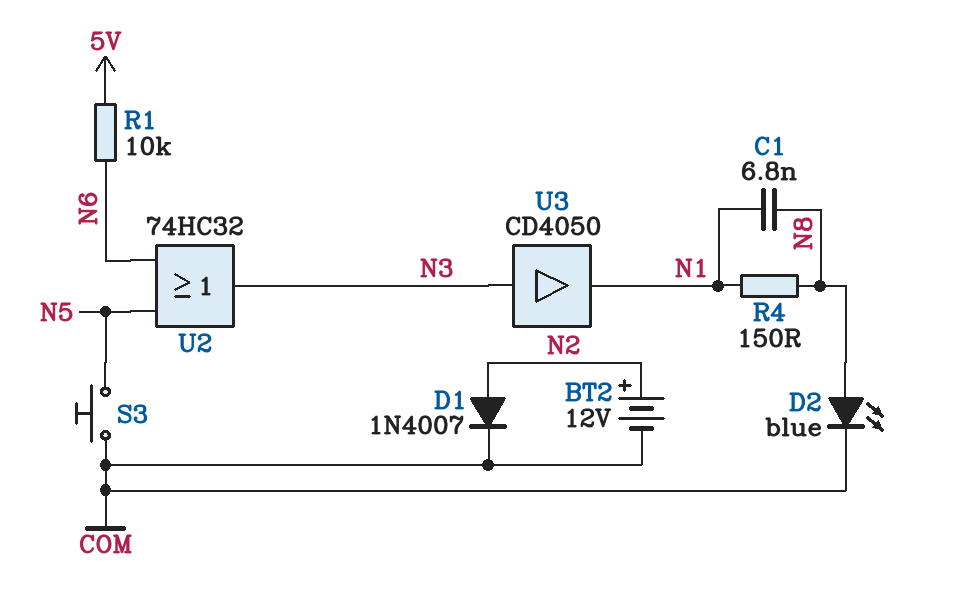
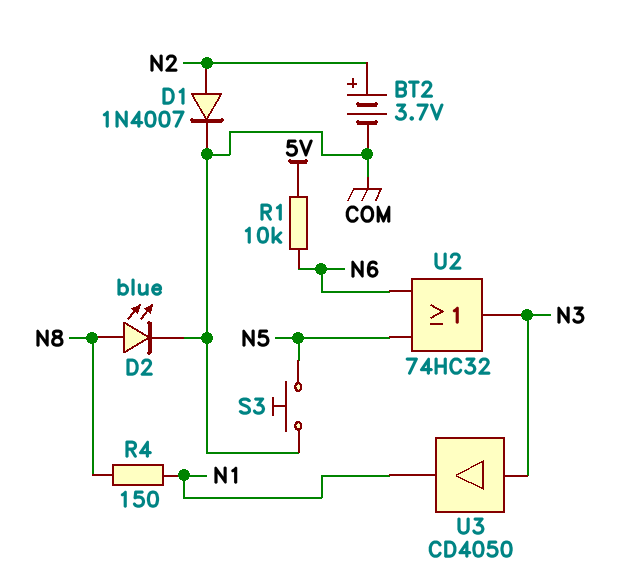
BT2: 12V (plus N2, minus COM) -> 3.7V (plus N2, minus COM)
C1: 6.8nF (N1, N8) -> none

